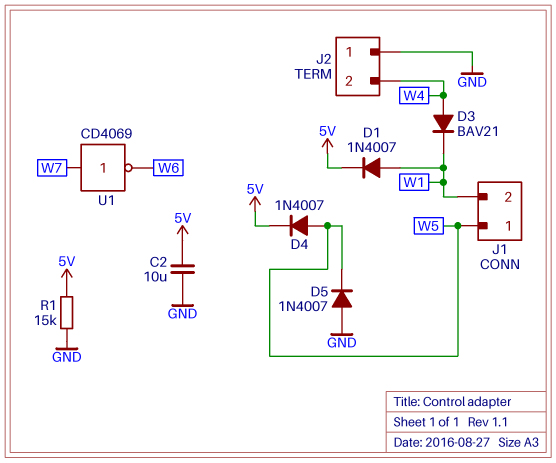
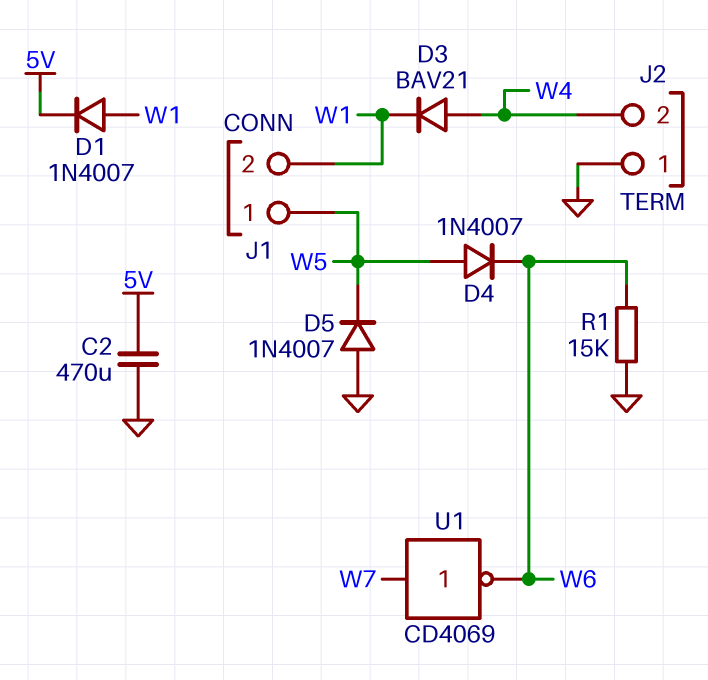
C2: 10uF (5V, GND) -> 470uF (5V, GND)
D4: diode 1N4007 (A W5, K 5V) -> diode 1N4007 (A W5, K W6)
R1: 15k (5V, GND) -> 15k (GND, W6)

